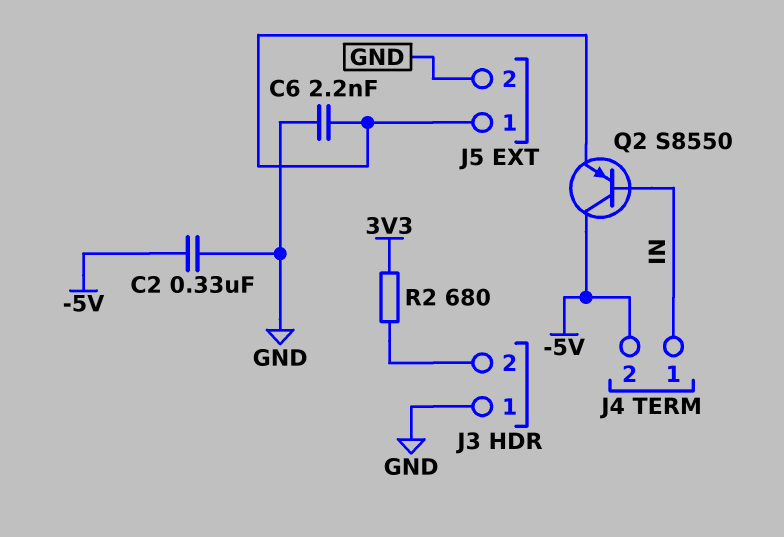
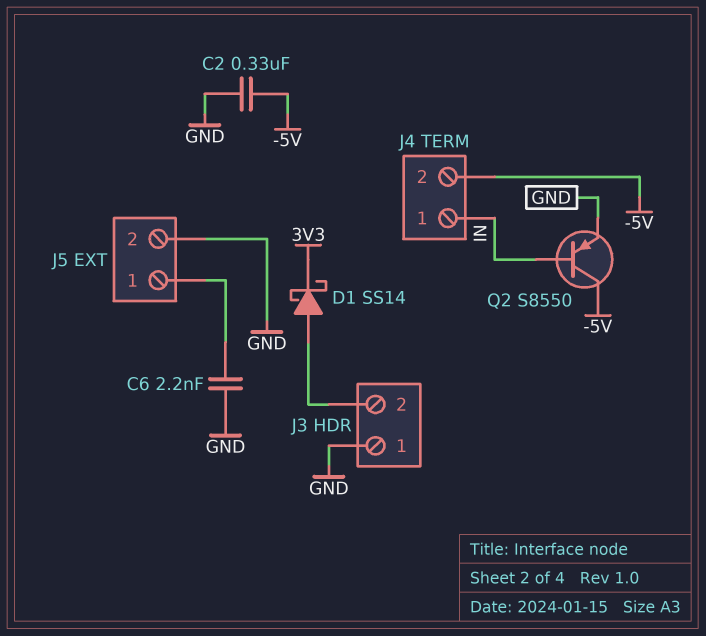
D1: none -> schottky SS14 (A J3/2, K 3V3)
Q2: PNP S8550 (B IN, C -5V, E J5/1) -> PNP S8550 (B IN, C -5V, E GND)
R2: 680 (3V3, J3/2) -> none

